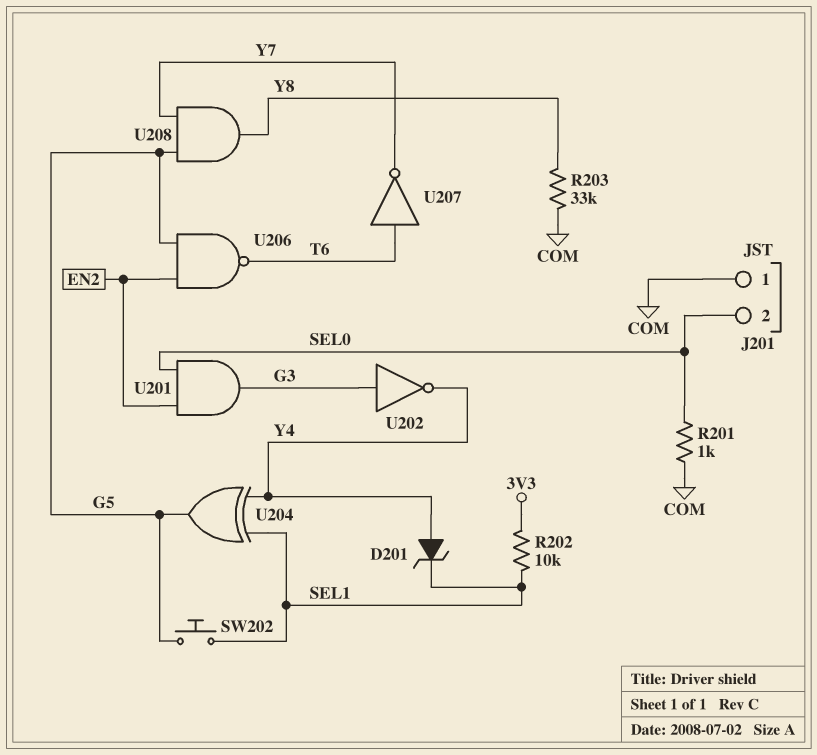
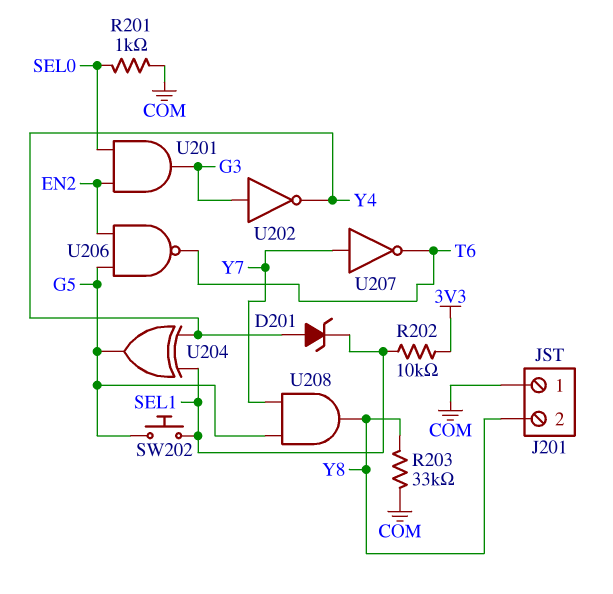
J201 pin 2: SEL0 -> Y8
U207: NOT (in T6, out Y7) -> NOT (in Y7, out T6)

